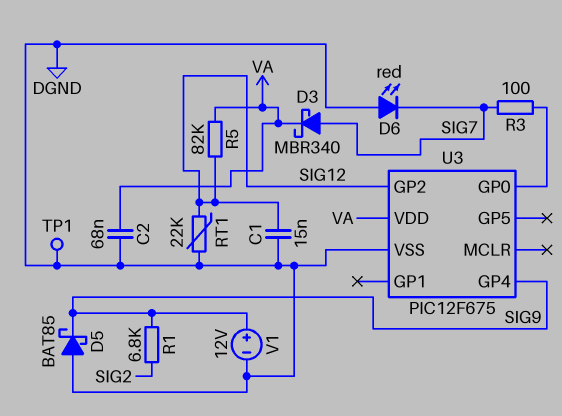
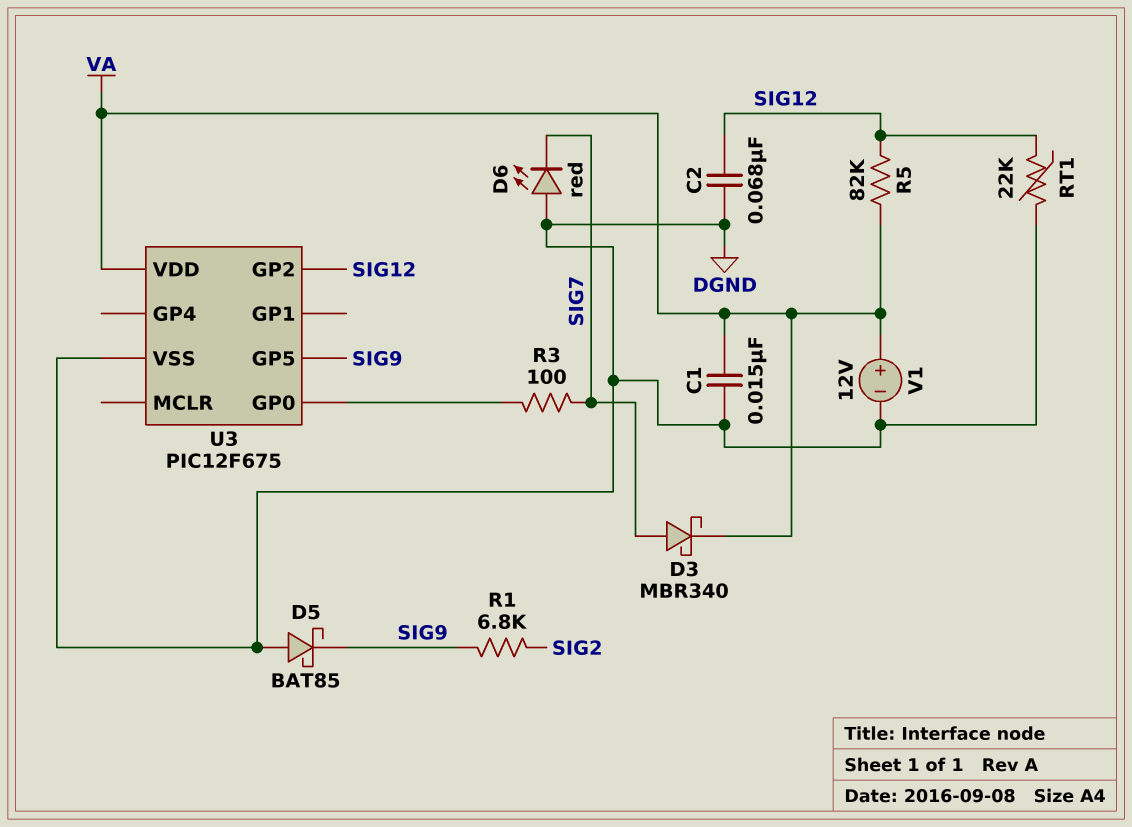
C1: 15nF (DGND, SIG12) -> 15nF (DGND, VA)
C2: 68nF (DGND, VA) -> 68nF (DGND, SIG12)
TP1: test point (DGND) -> none
U3 pin GP4: SIG9 -> none
U3 pin GP5: none -> SIG9
V1: 12V (plus SIG9, minus DGND) -> 12V (plus VA, minus DGND)

